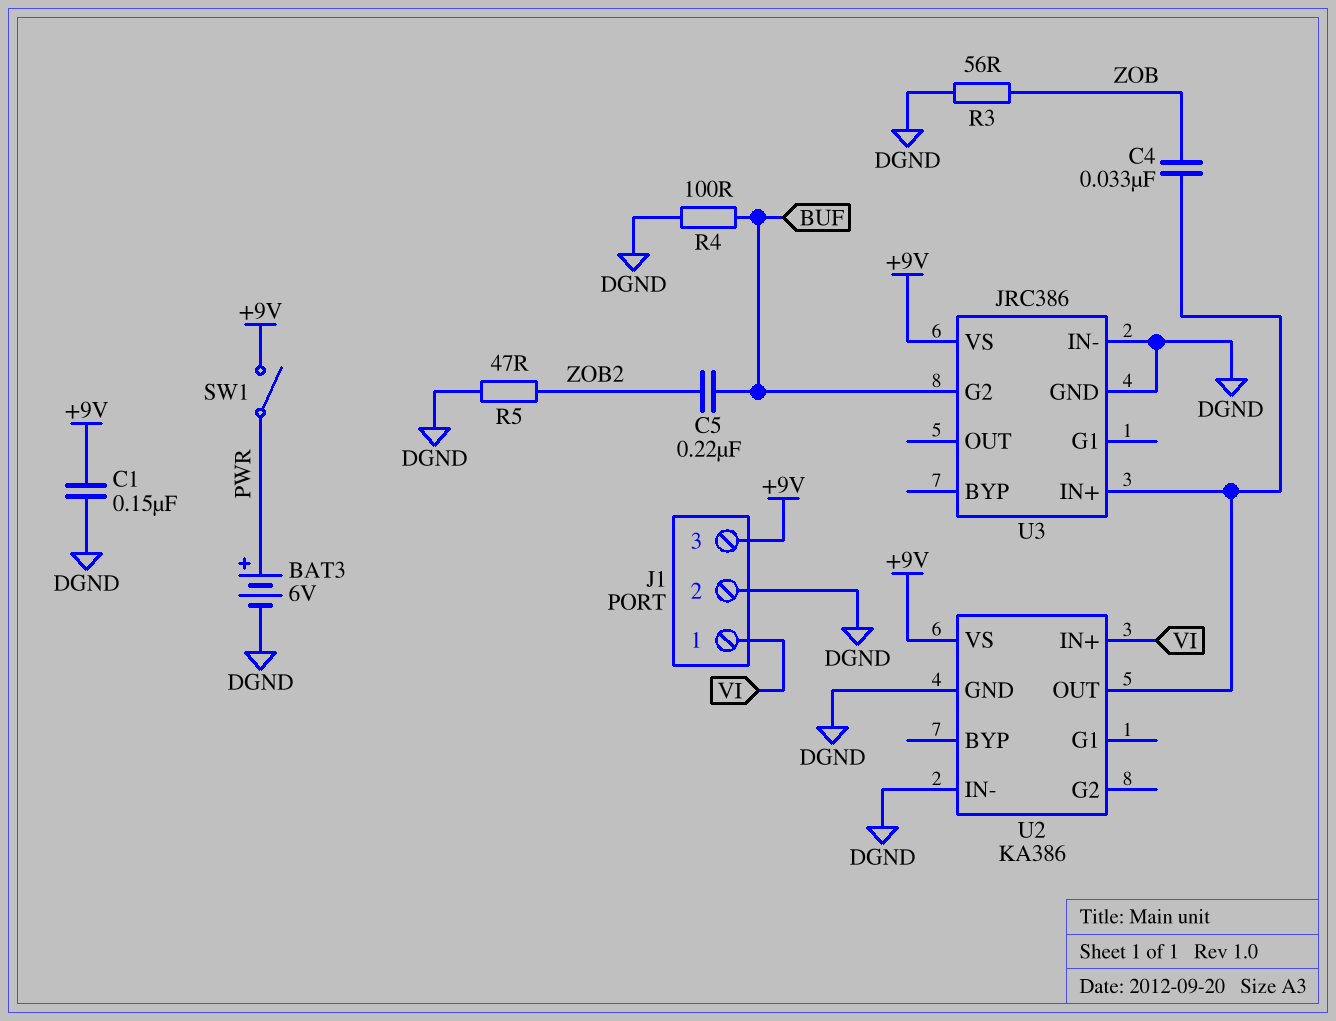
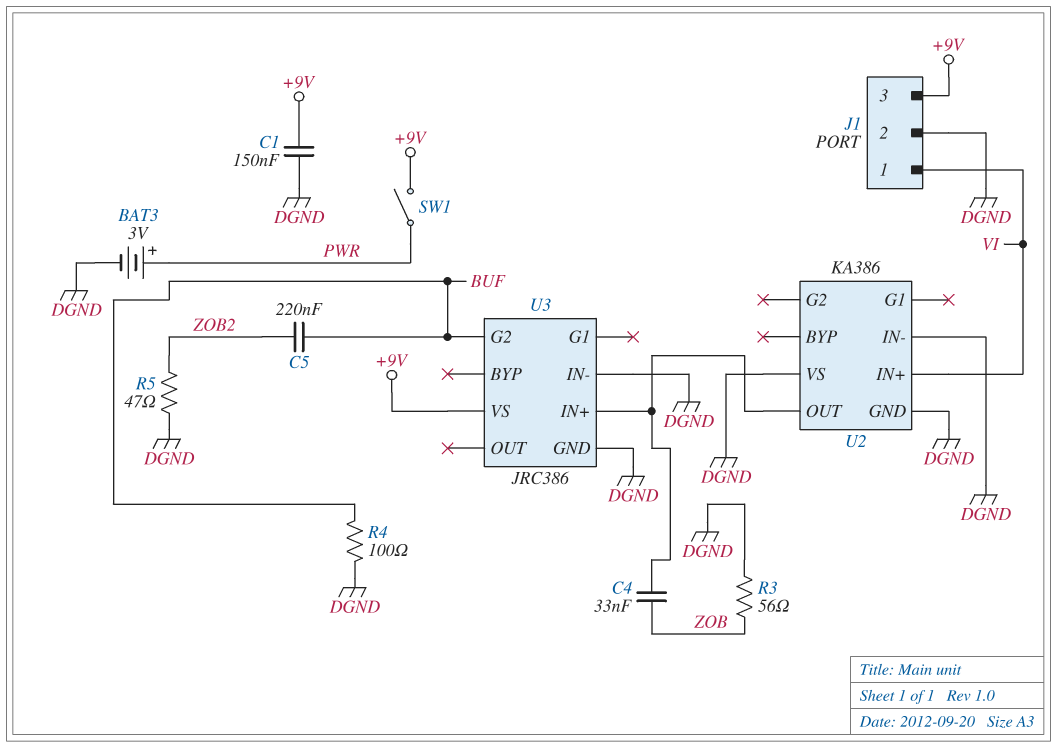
BAT3: 6V (plus PWR, minus DGND) -> 3V (plus PWR, minus DGND)
U2 pin VS: +9V -> DGND

